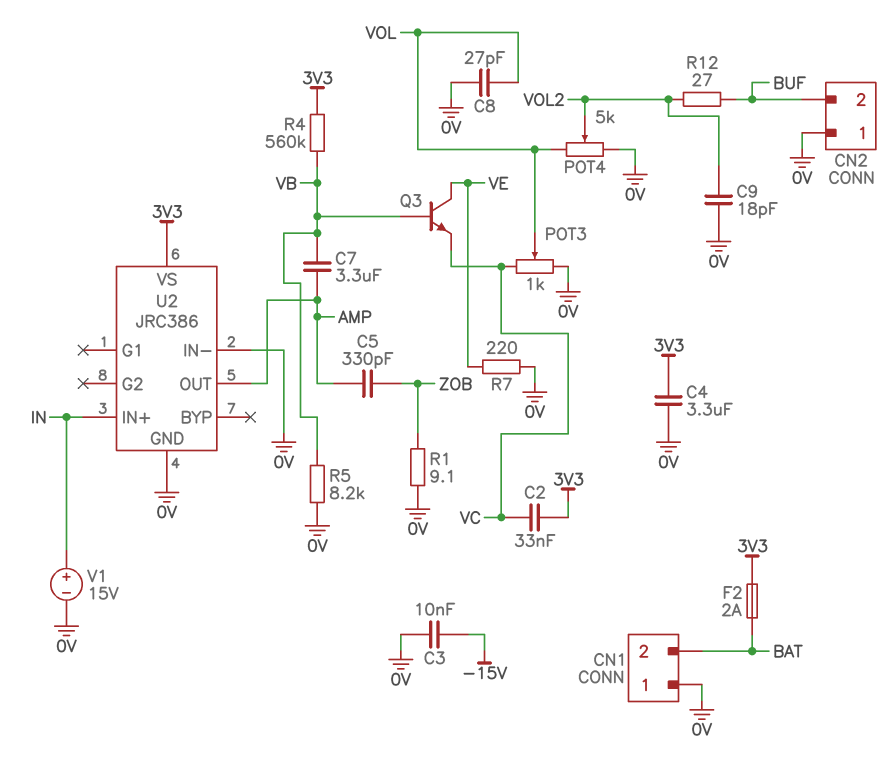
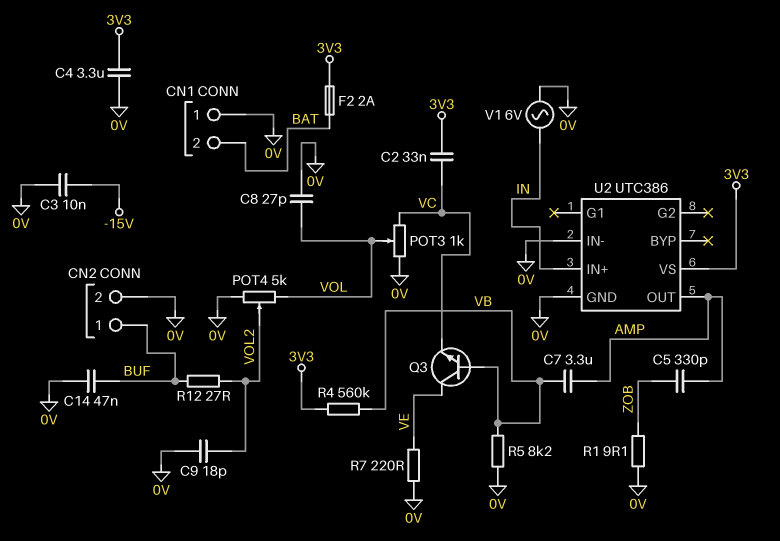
C14: none -> 47nF (0V, BUF)
CN2 pin 1: 0V -> BUF
CN2 pin 2: BUF -> 0V
U2: JRC386 -> UTC386
V1: 15V (plus IN, minus 0V) -> AC 6V (0V, IN)

